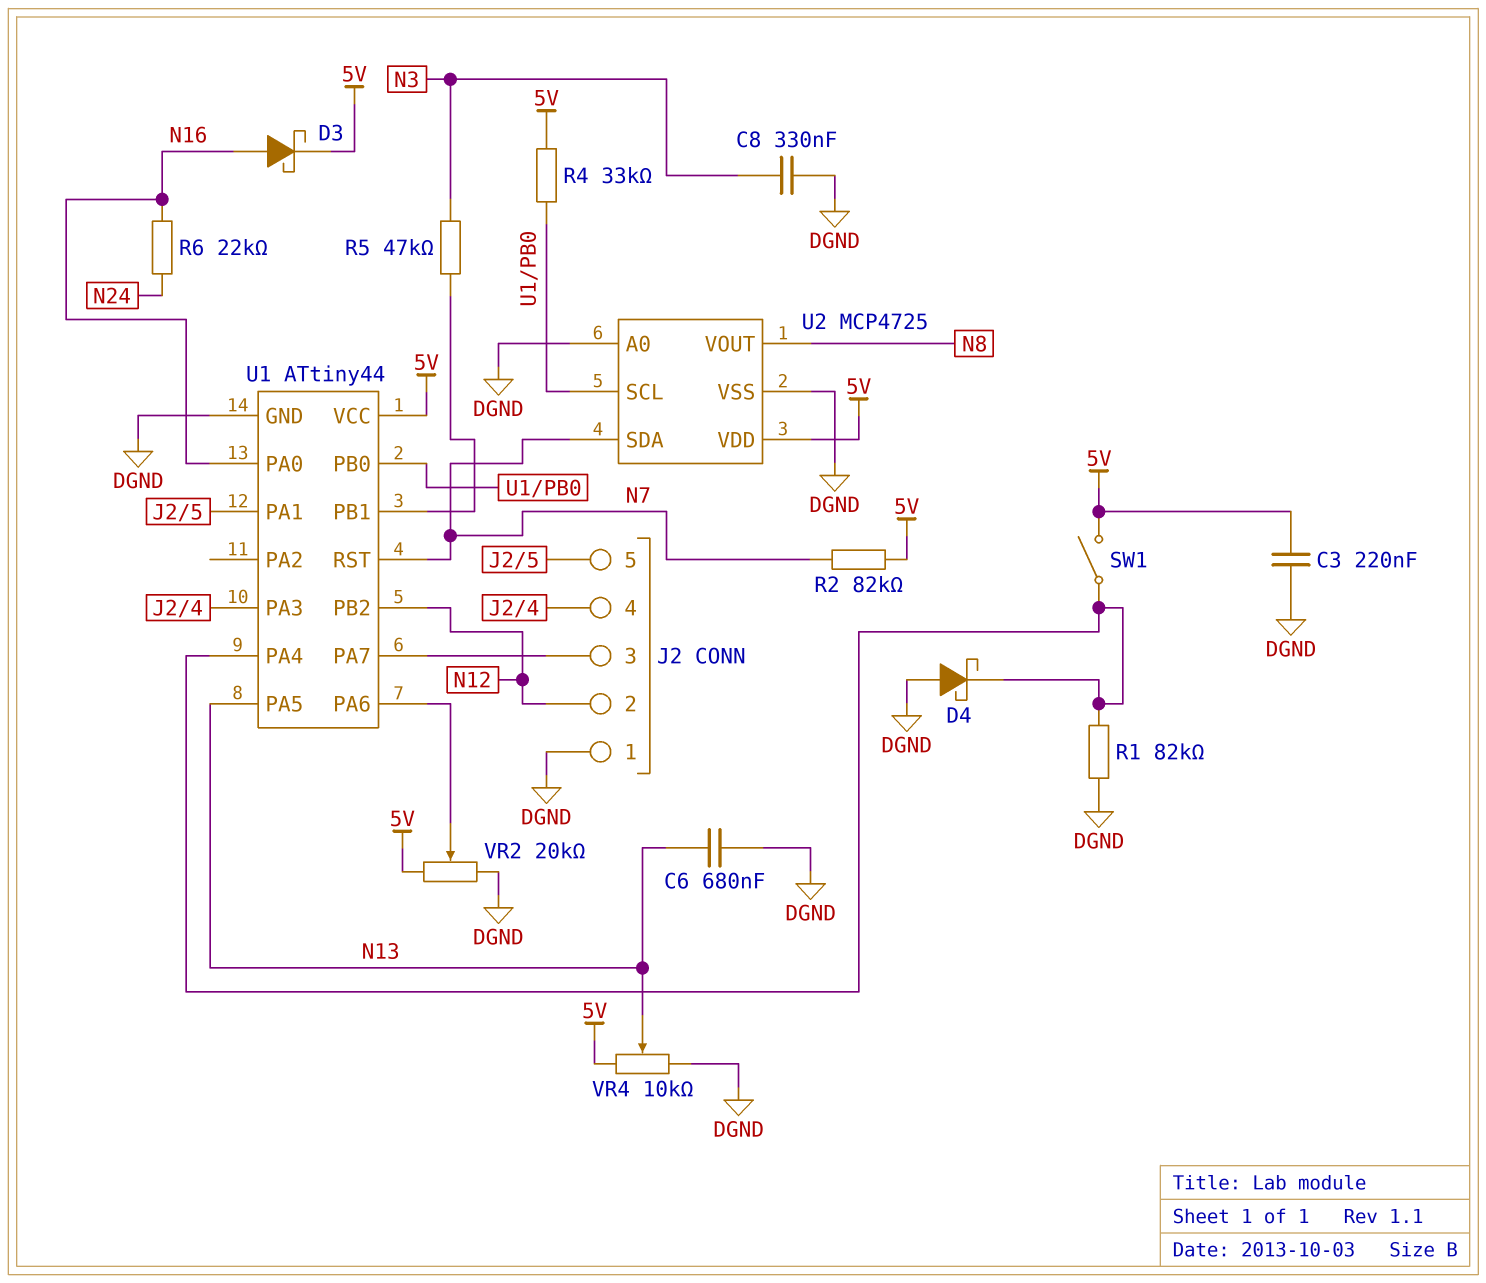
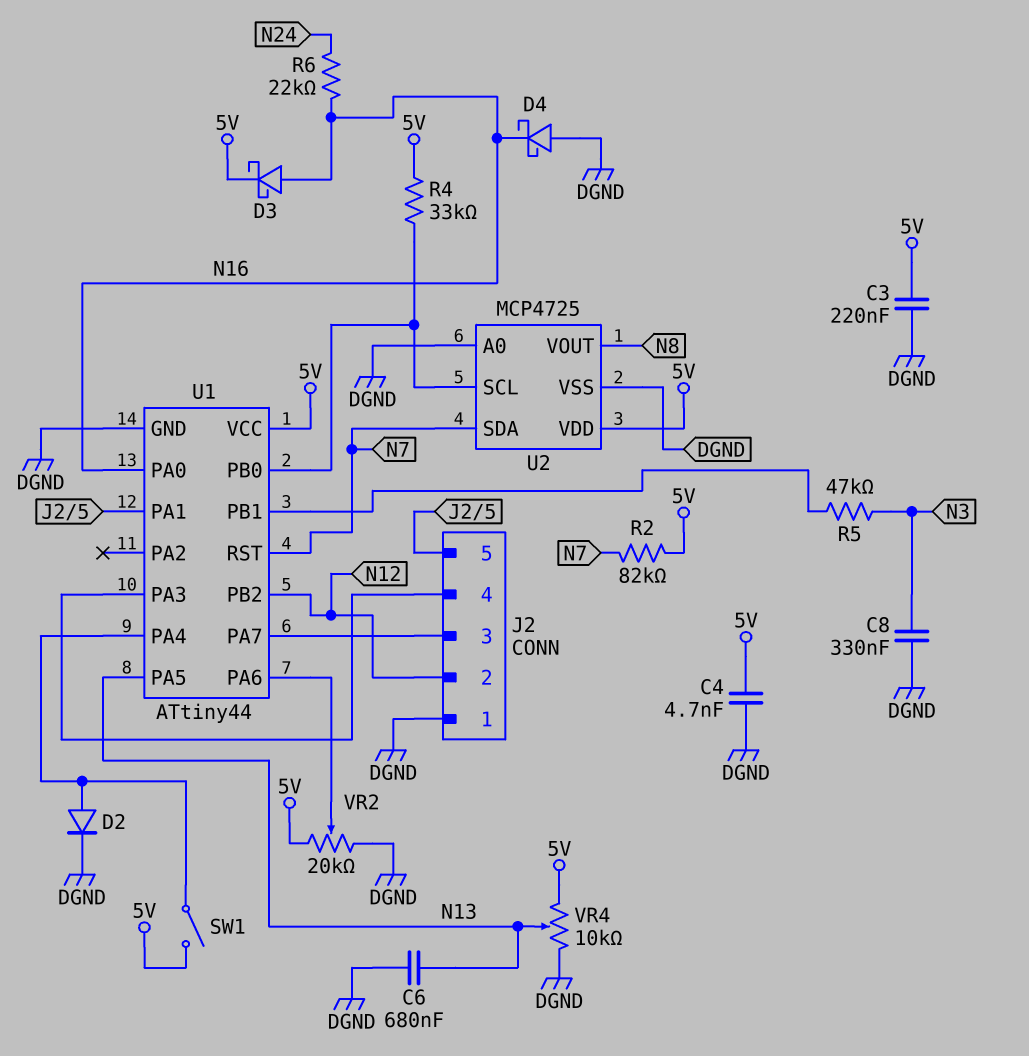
C4: none -> 4.7nF (5V, DGND)
D2: none -> diode (A U1/PA4, K DGND)
D4: schottky (A DGND, K U1/PA4) -> schottky (A DGND, K N16)
R1: 82k (DGND, U1/PA4) -> none

